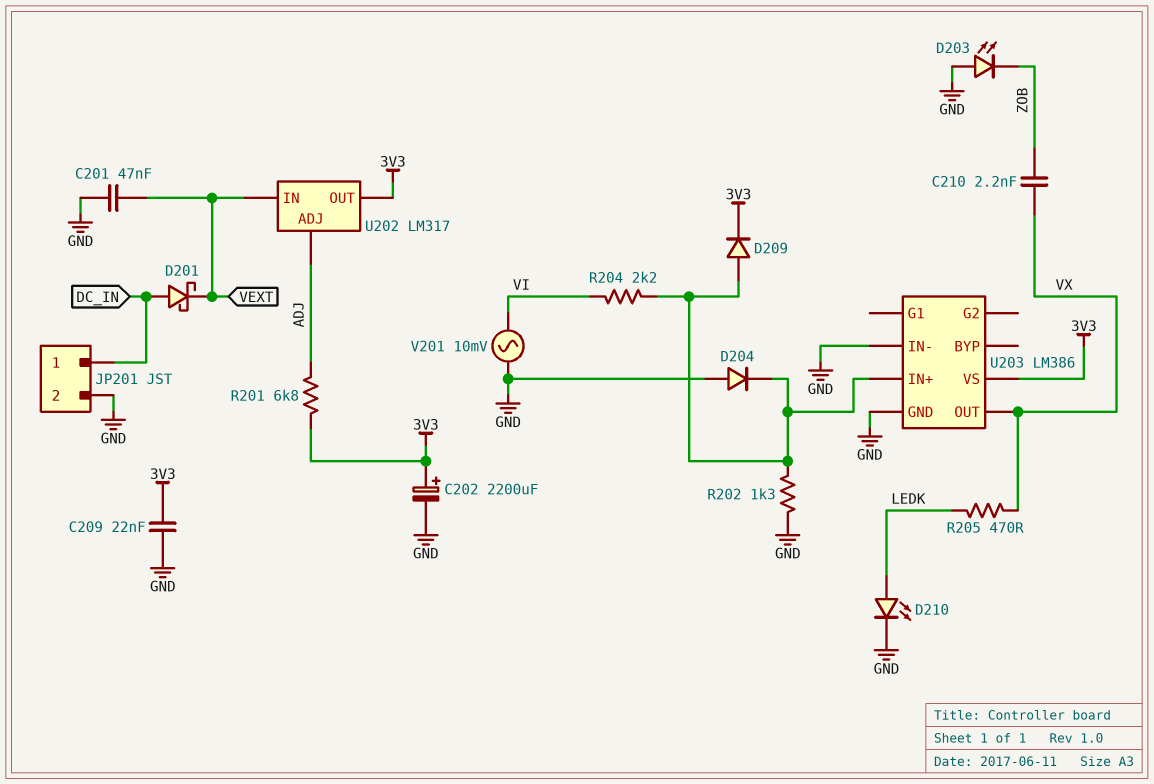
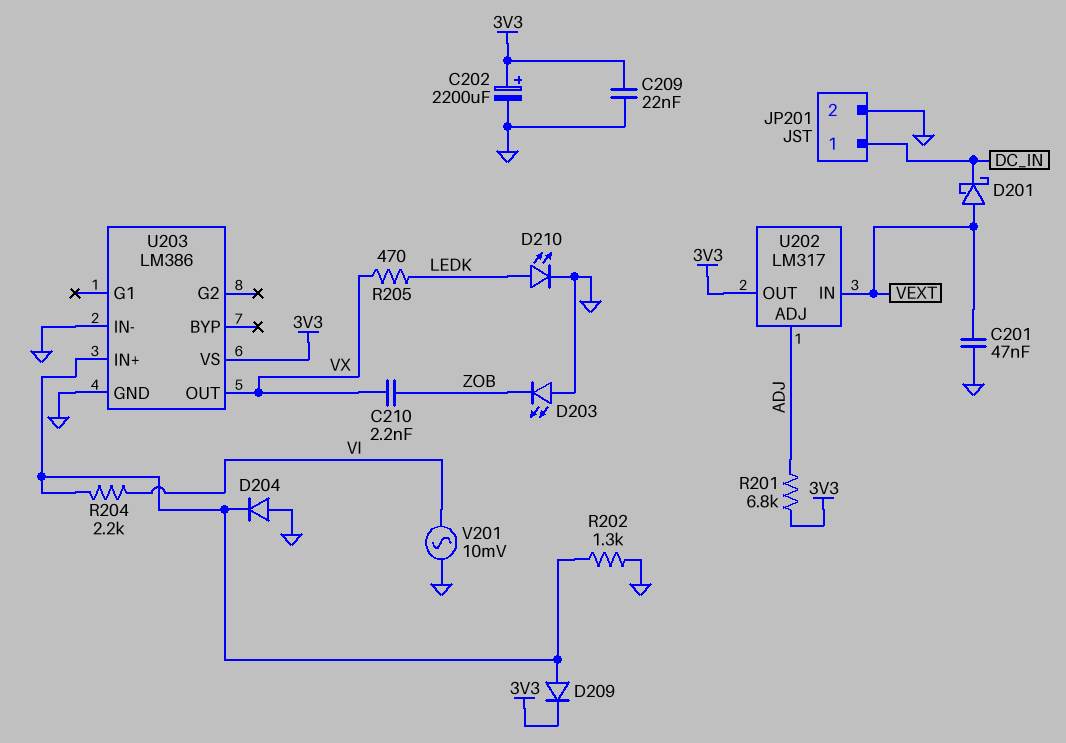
D201: schottky (A DC_IN, K VEXT) -> schottky (A VEXT, K DC_IN)

